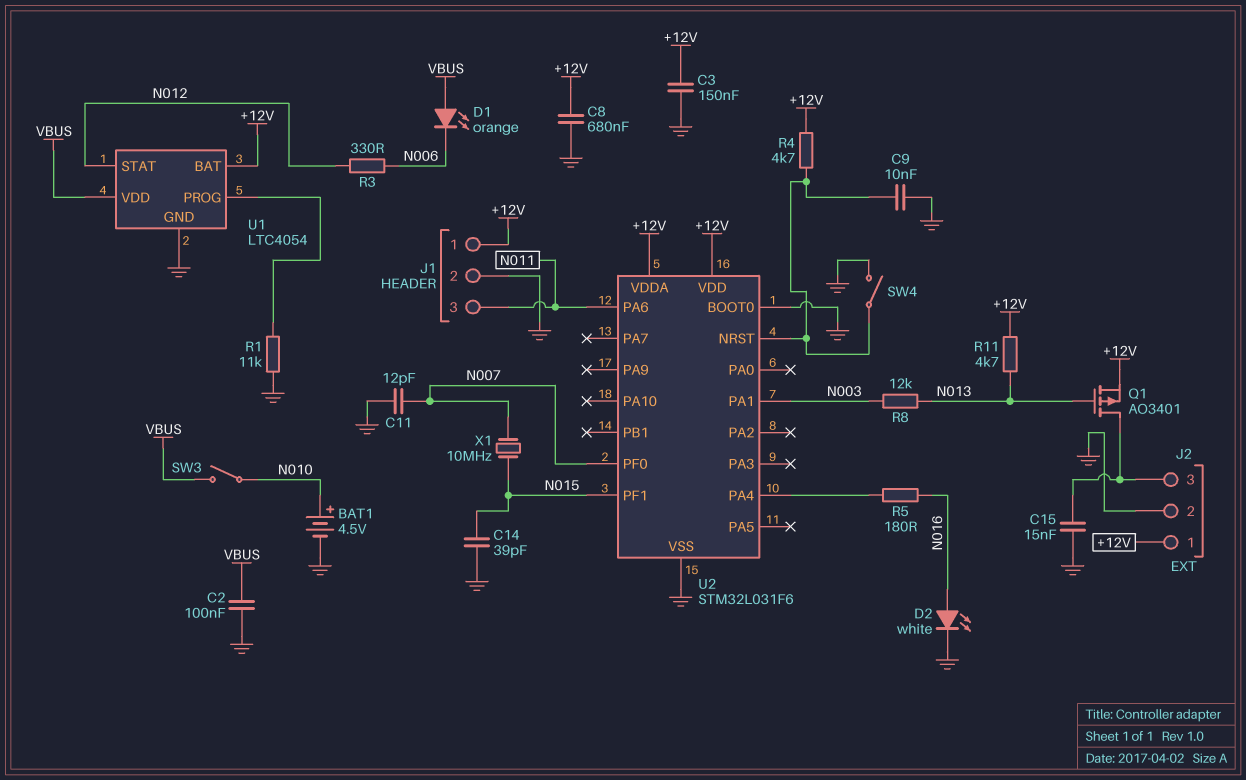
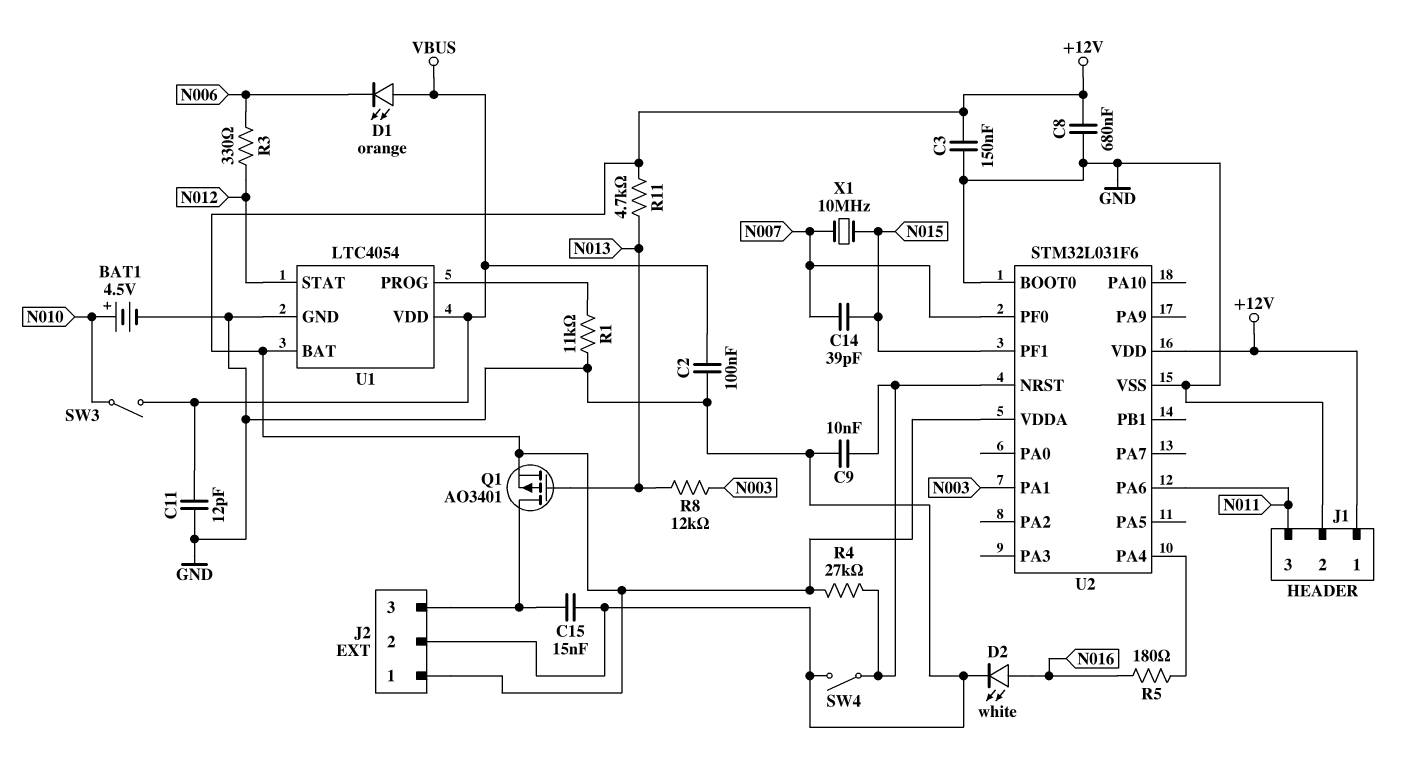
C11: 12pF (GND, N007) -> 12pF (GND, VBUS)
C14: 39pF (GND, N015) -> 39pF (N007, N015)
R4: 4.7k (+12V, U2/NRST) -> 27k (+12V, U2/NRST)

